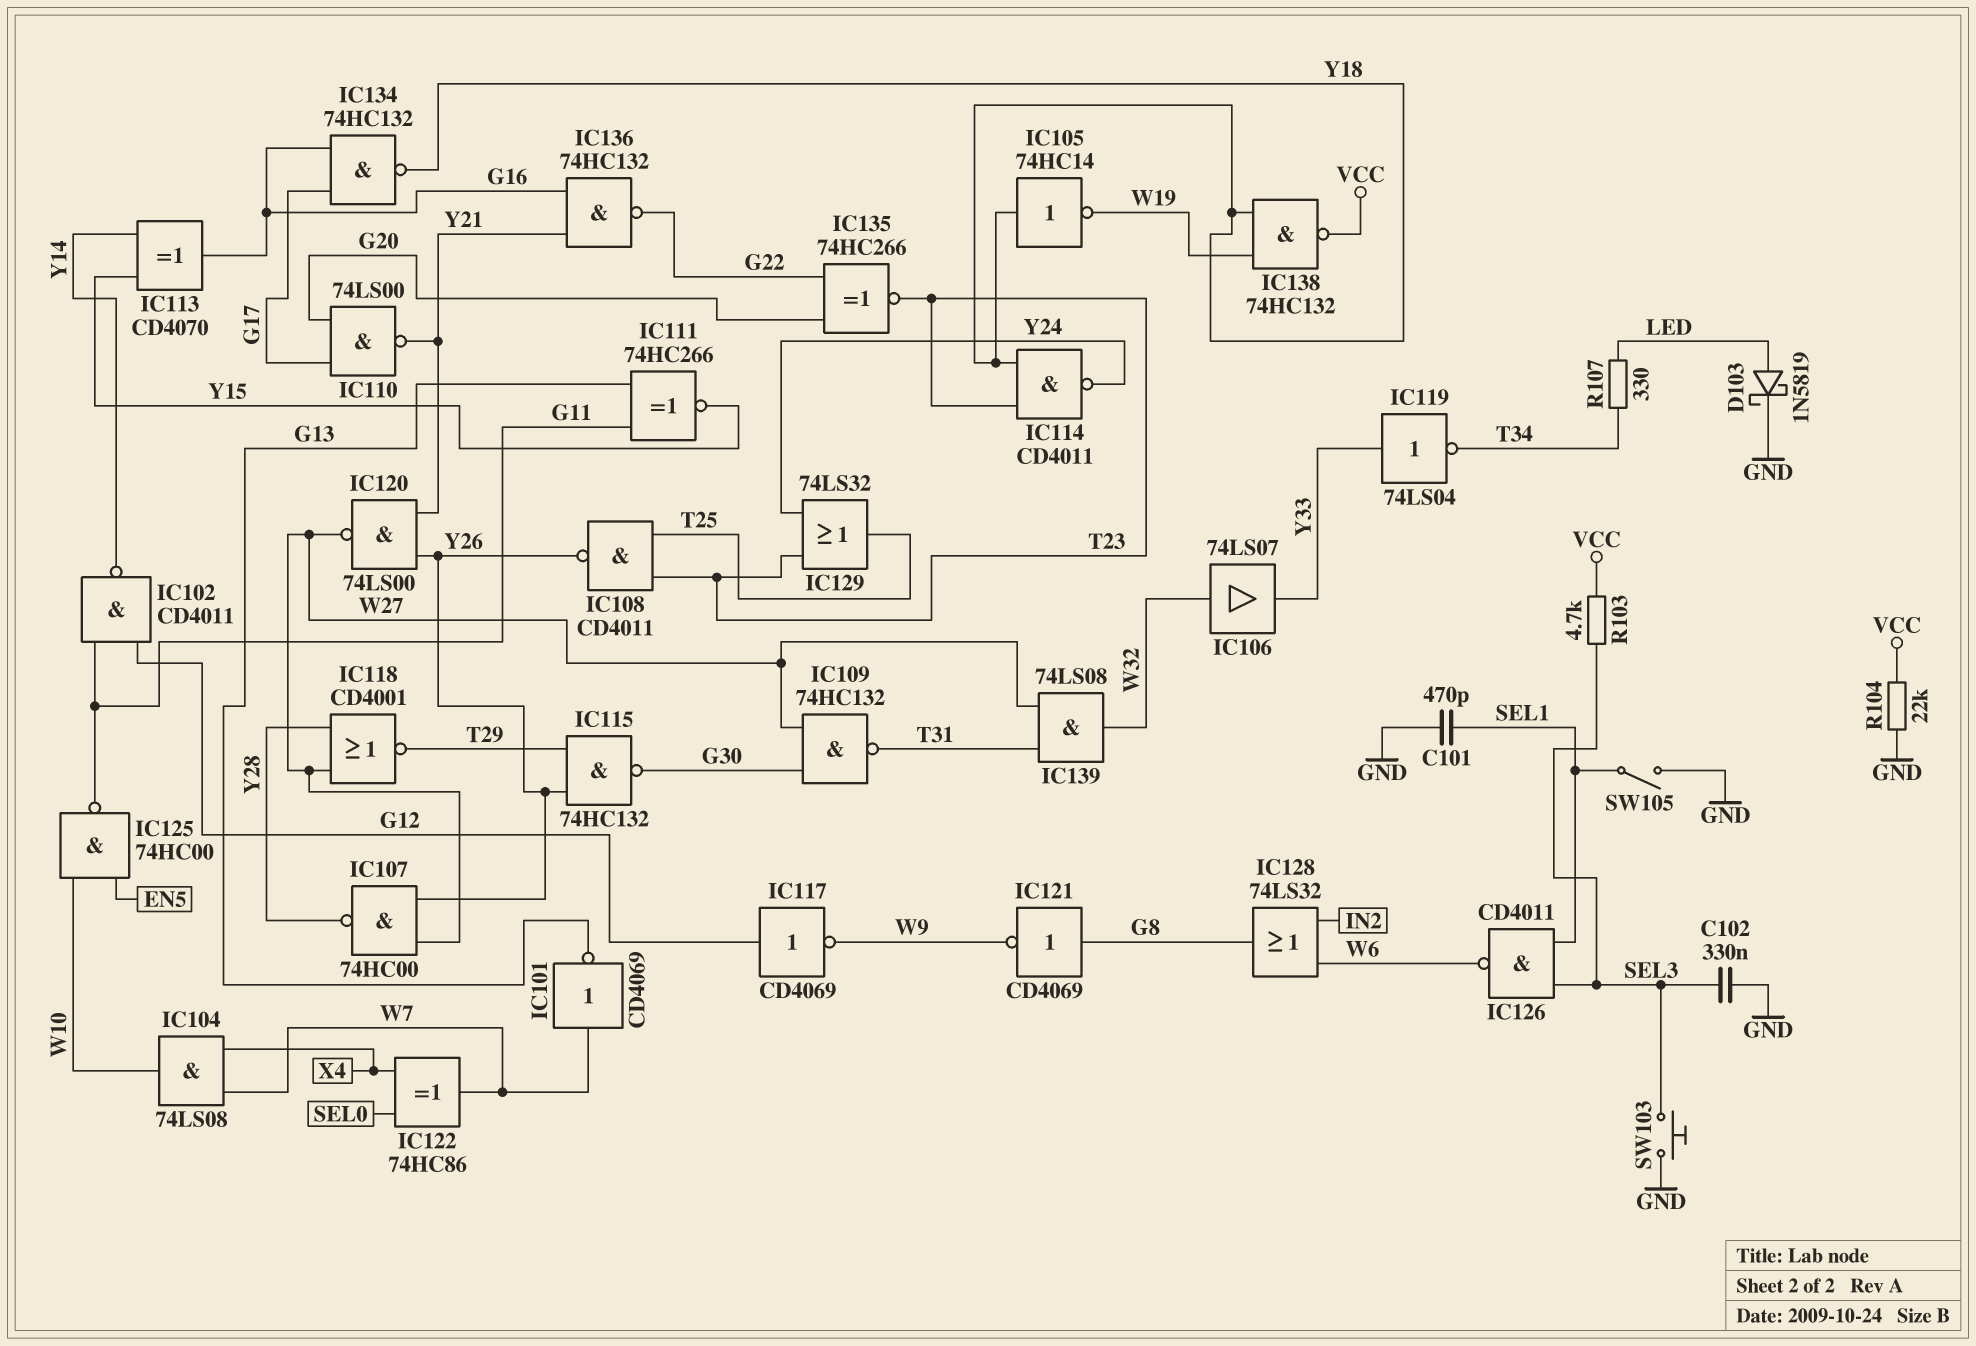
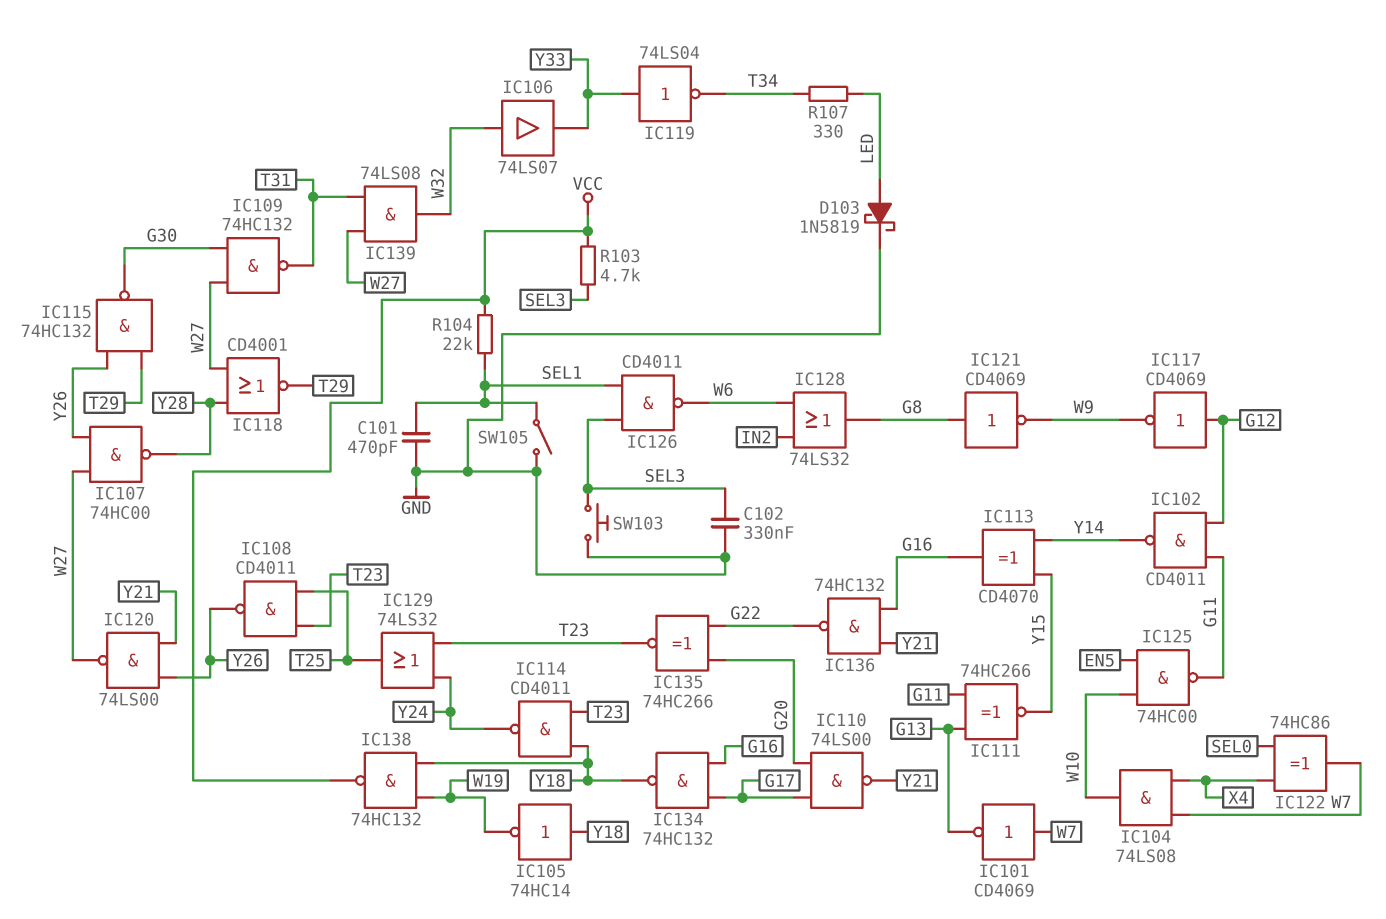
R104: 22k (GND, VCC) -> 22k (SEL1, VCC)

